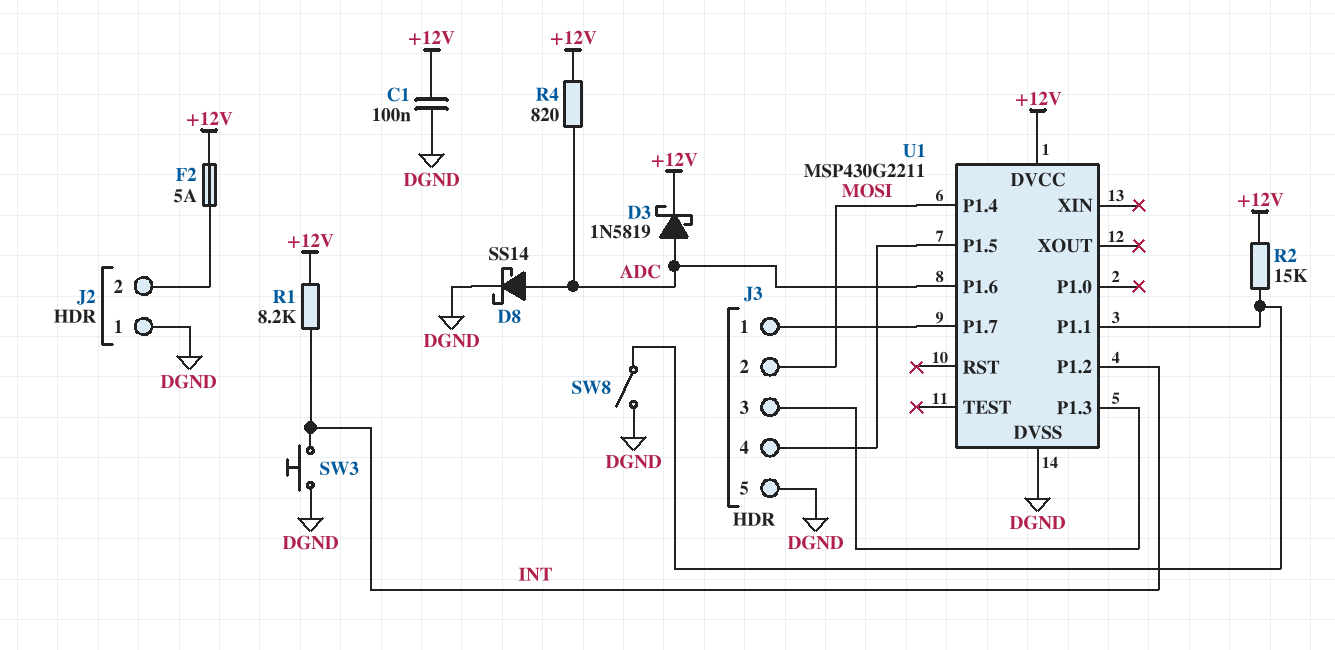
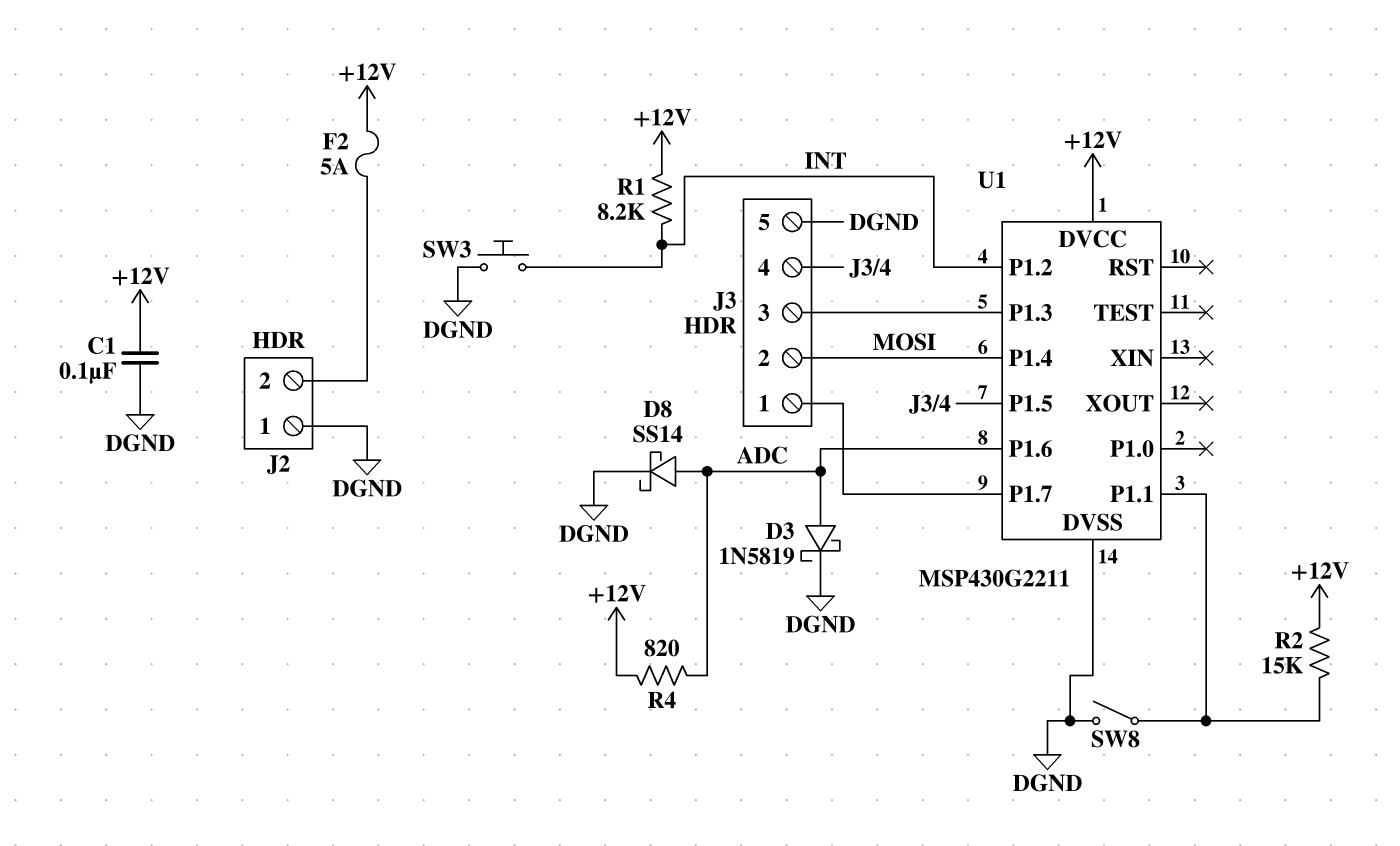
D3: schottky 1N5819 (A ADC, K +12V) -> schottky 1N5819 (A ADC, K DGND)

